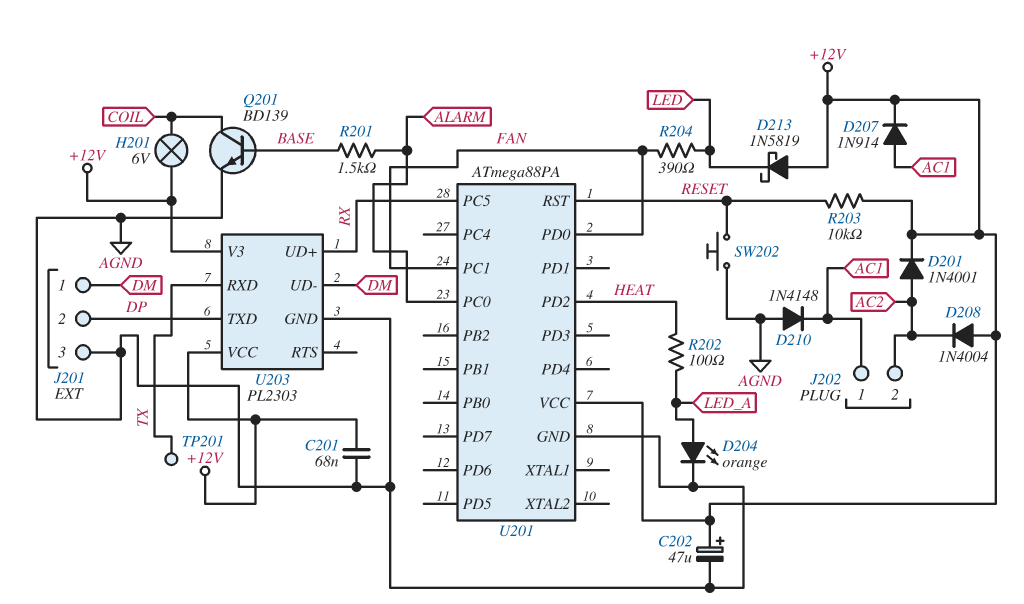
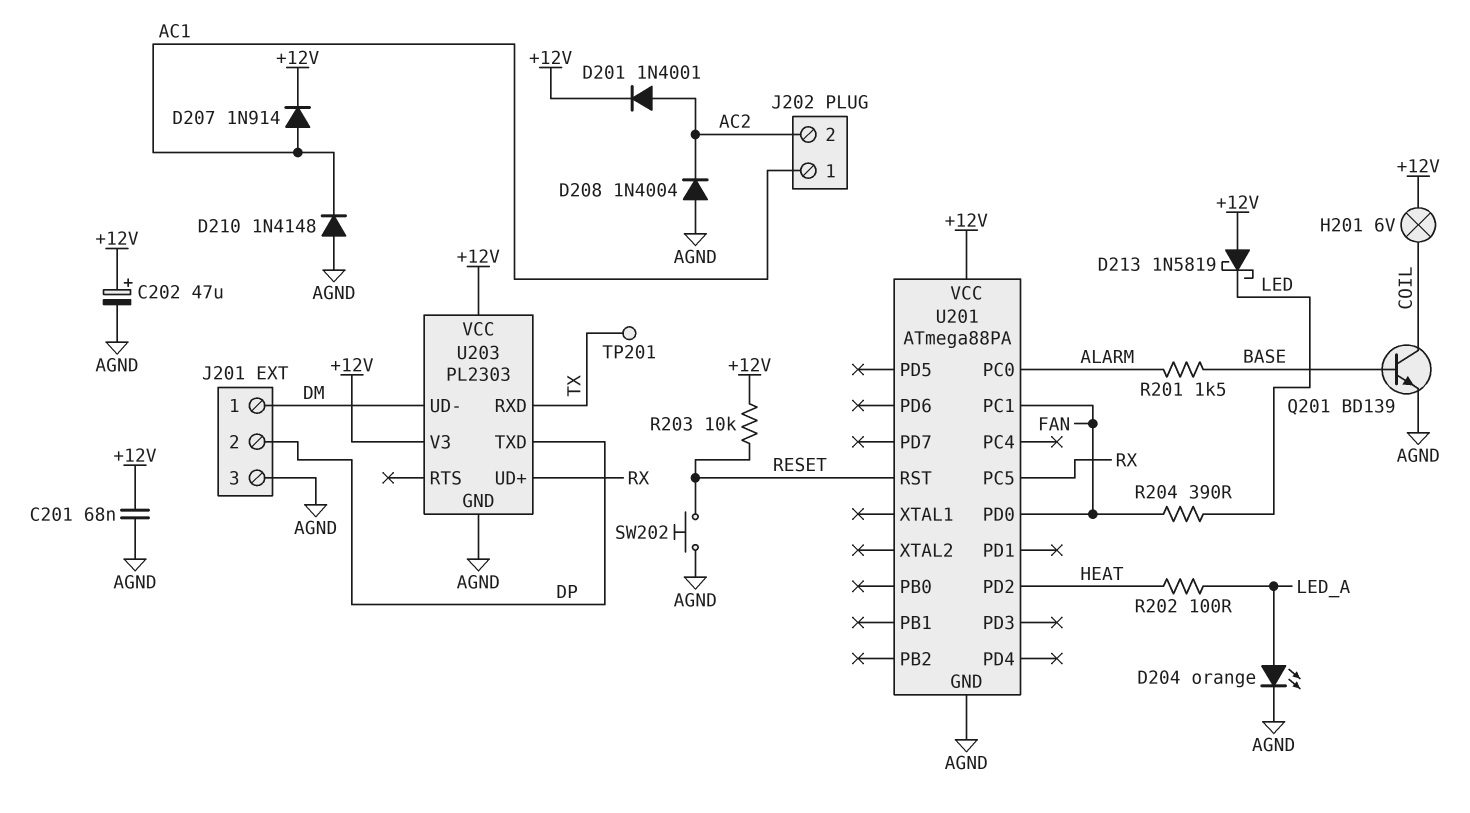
D208: diode 1N4004 (A +12V, K AC2) -> diode 1N4004 (A AGND, K AC2)

